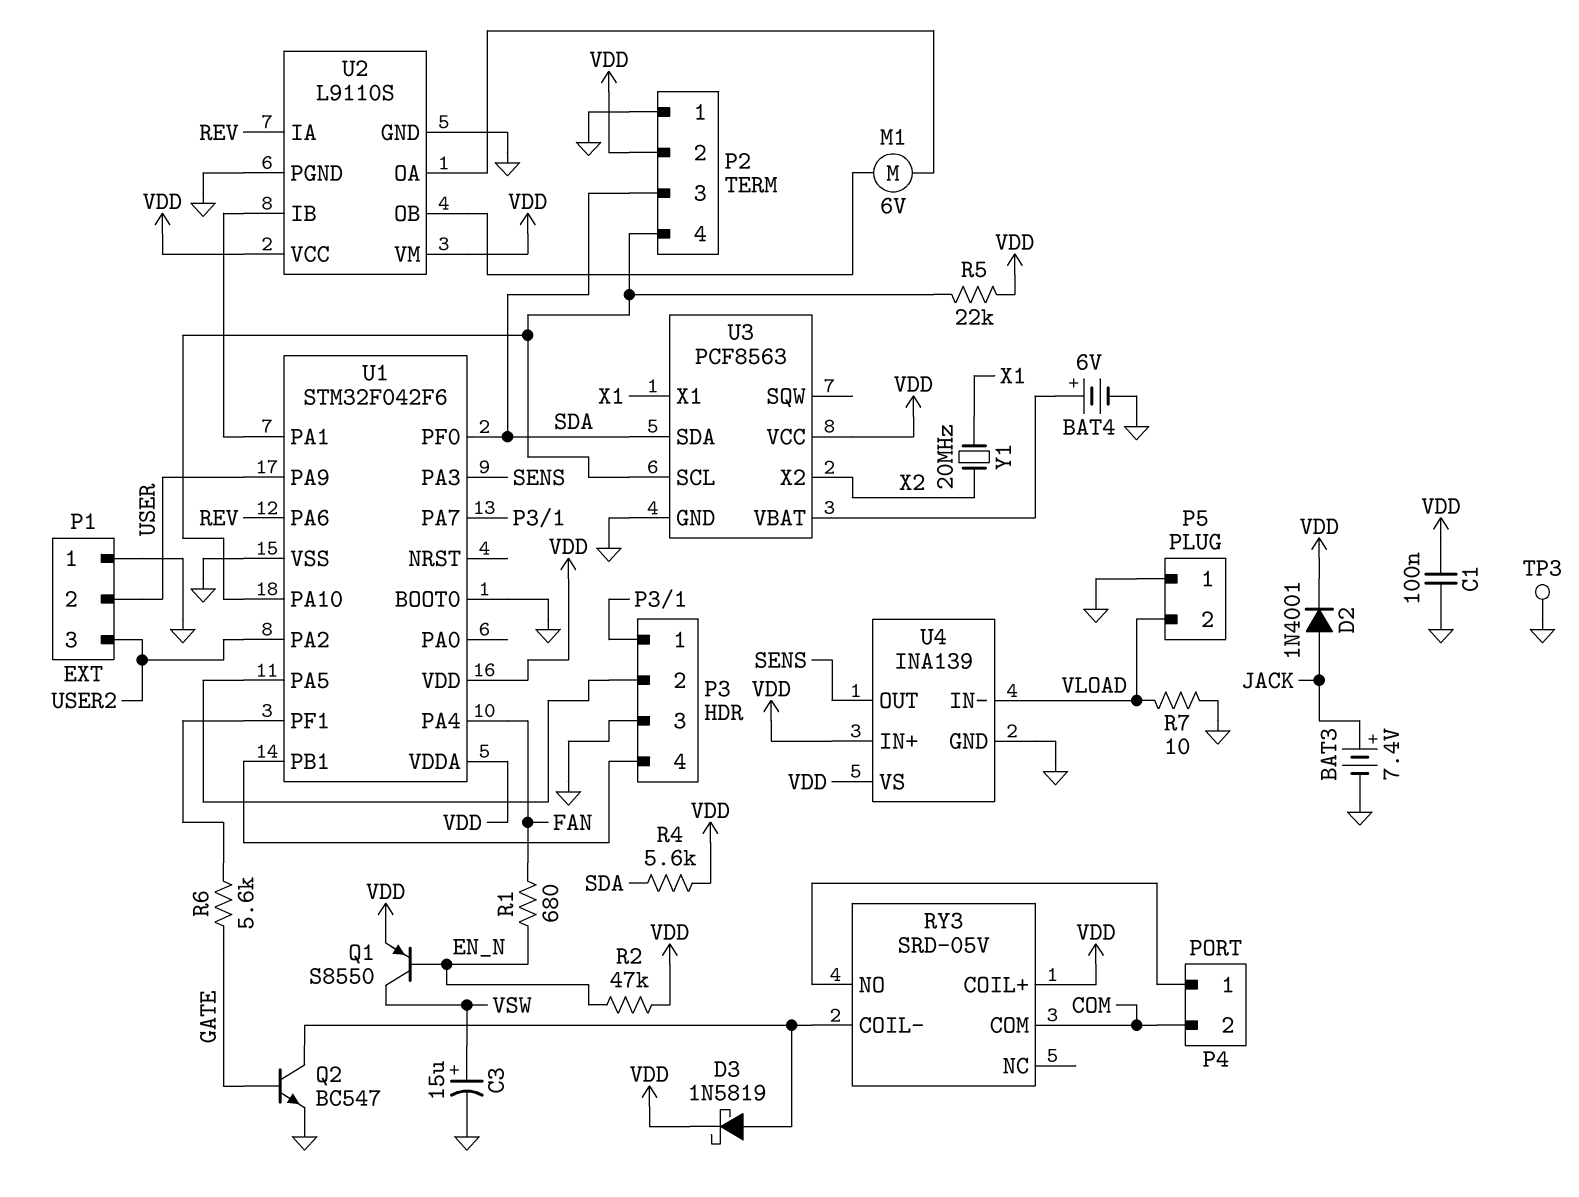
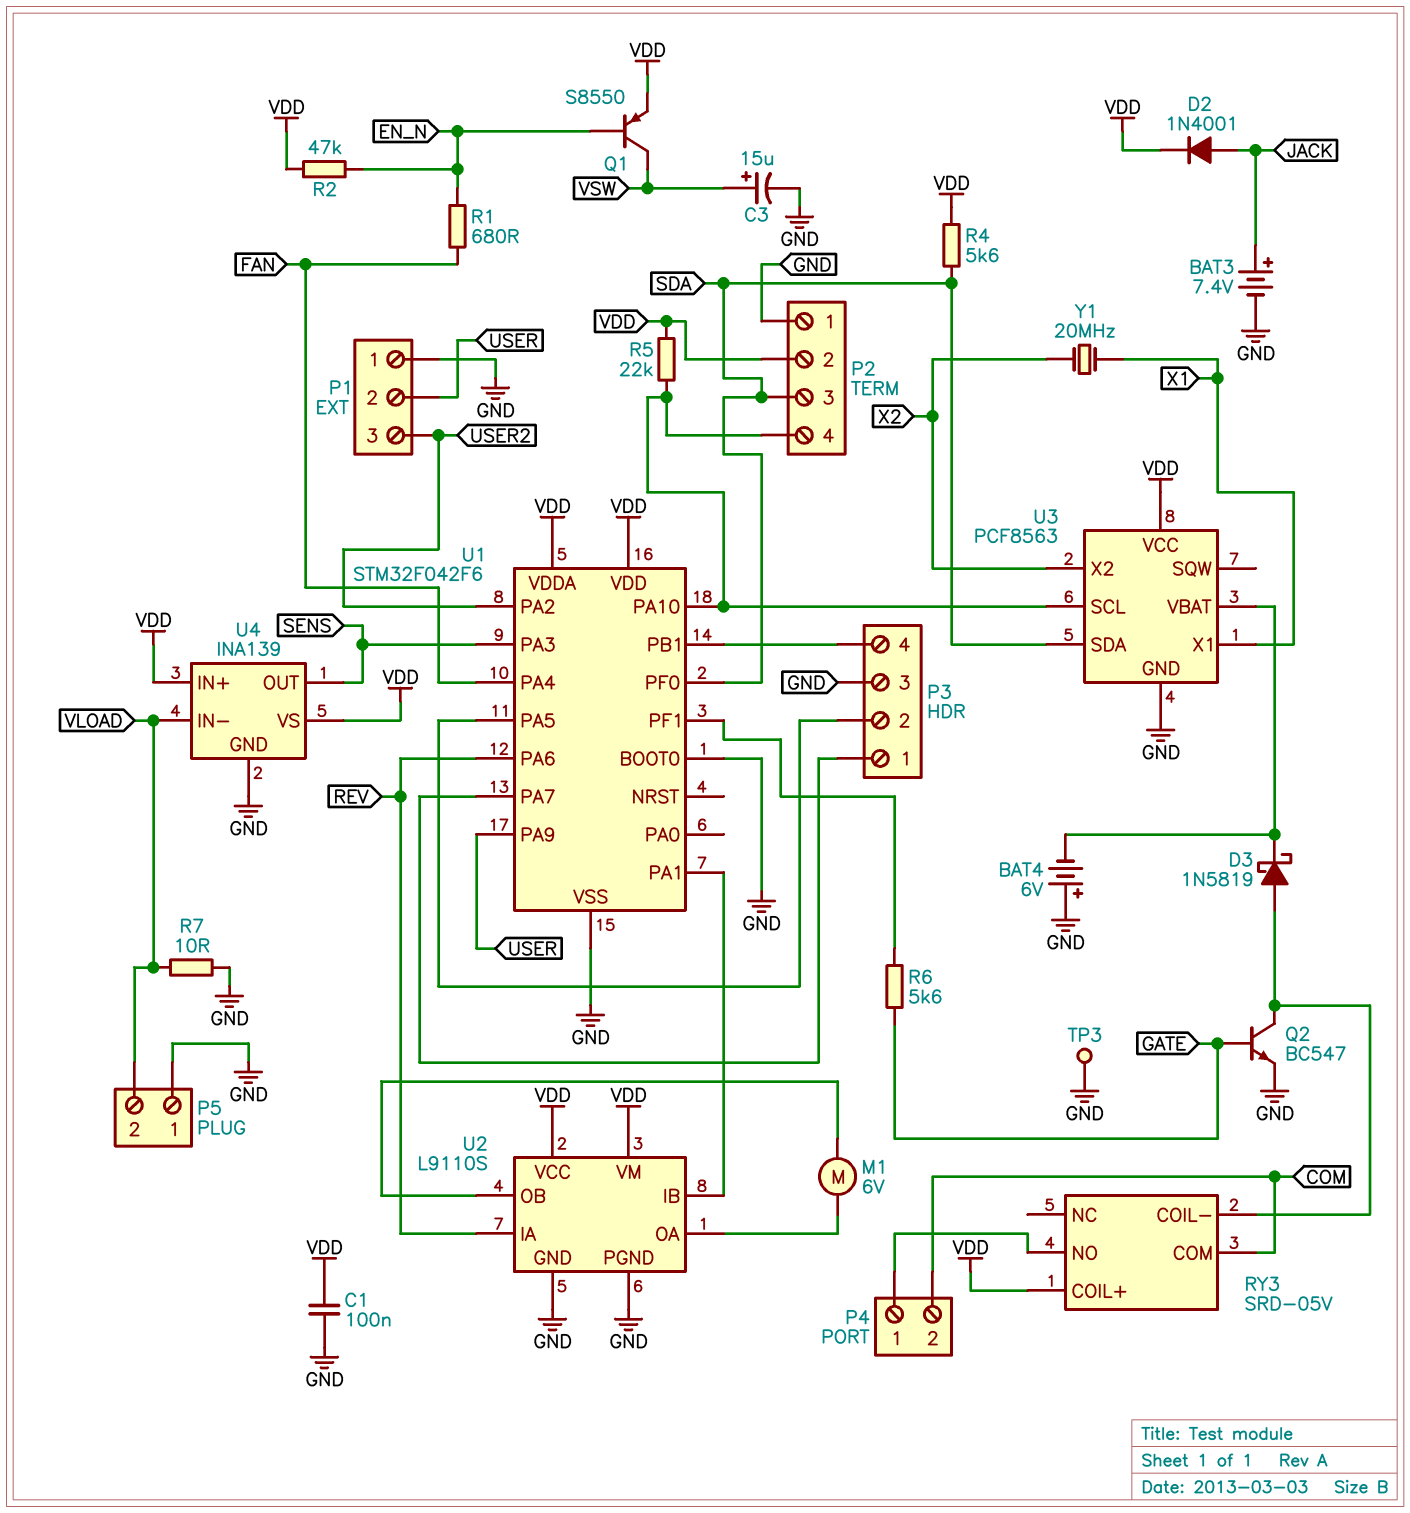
BAT4: 6V (plus U3/VBAT, minus GND) -> 6V (plus GND, minus U3/VBAT)
D3: schottky 1N5819 (A RY3/COIL-, K VDD) -> schottky 1N5819 (A RY3/COIL-, K U3/VBAT)

